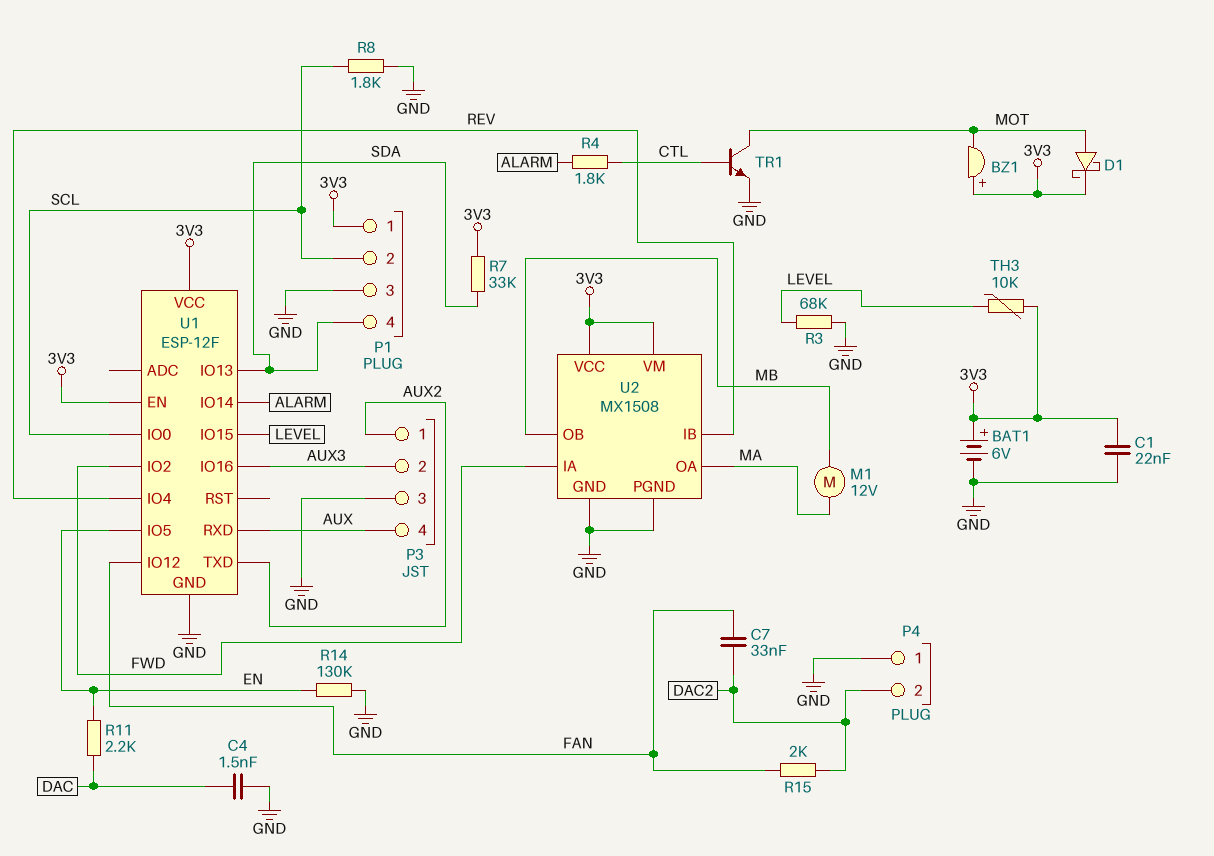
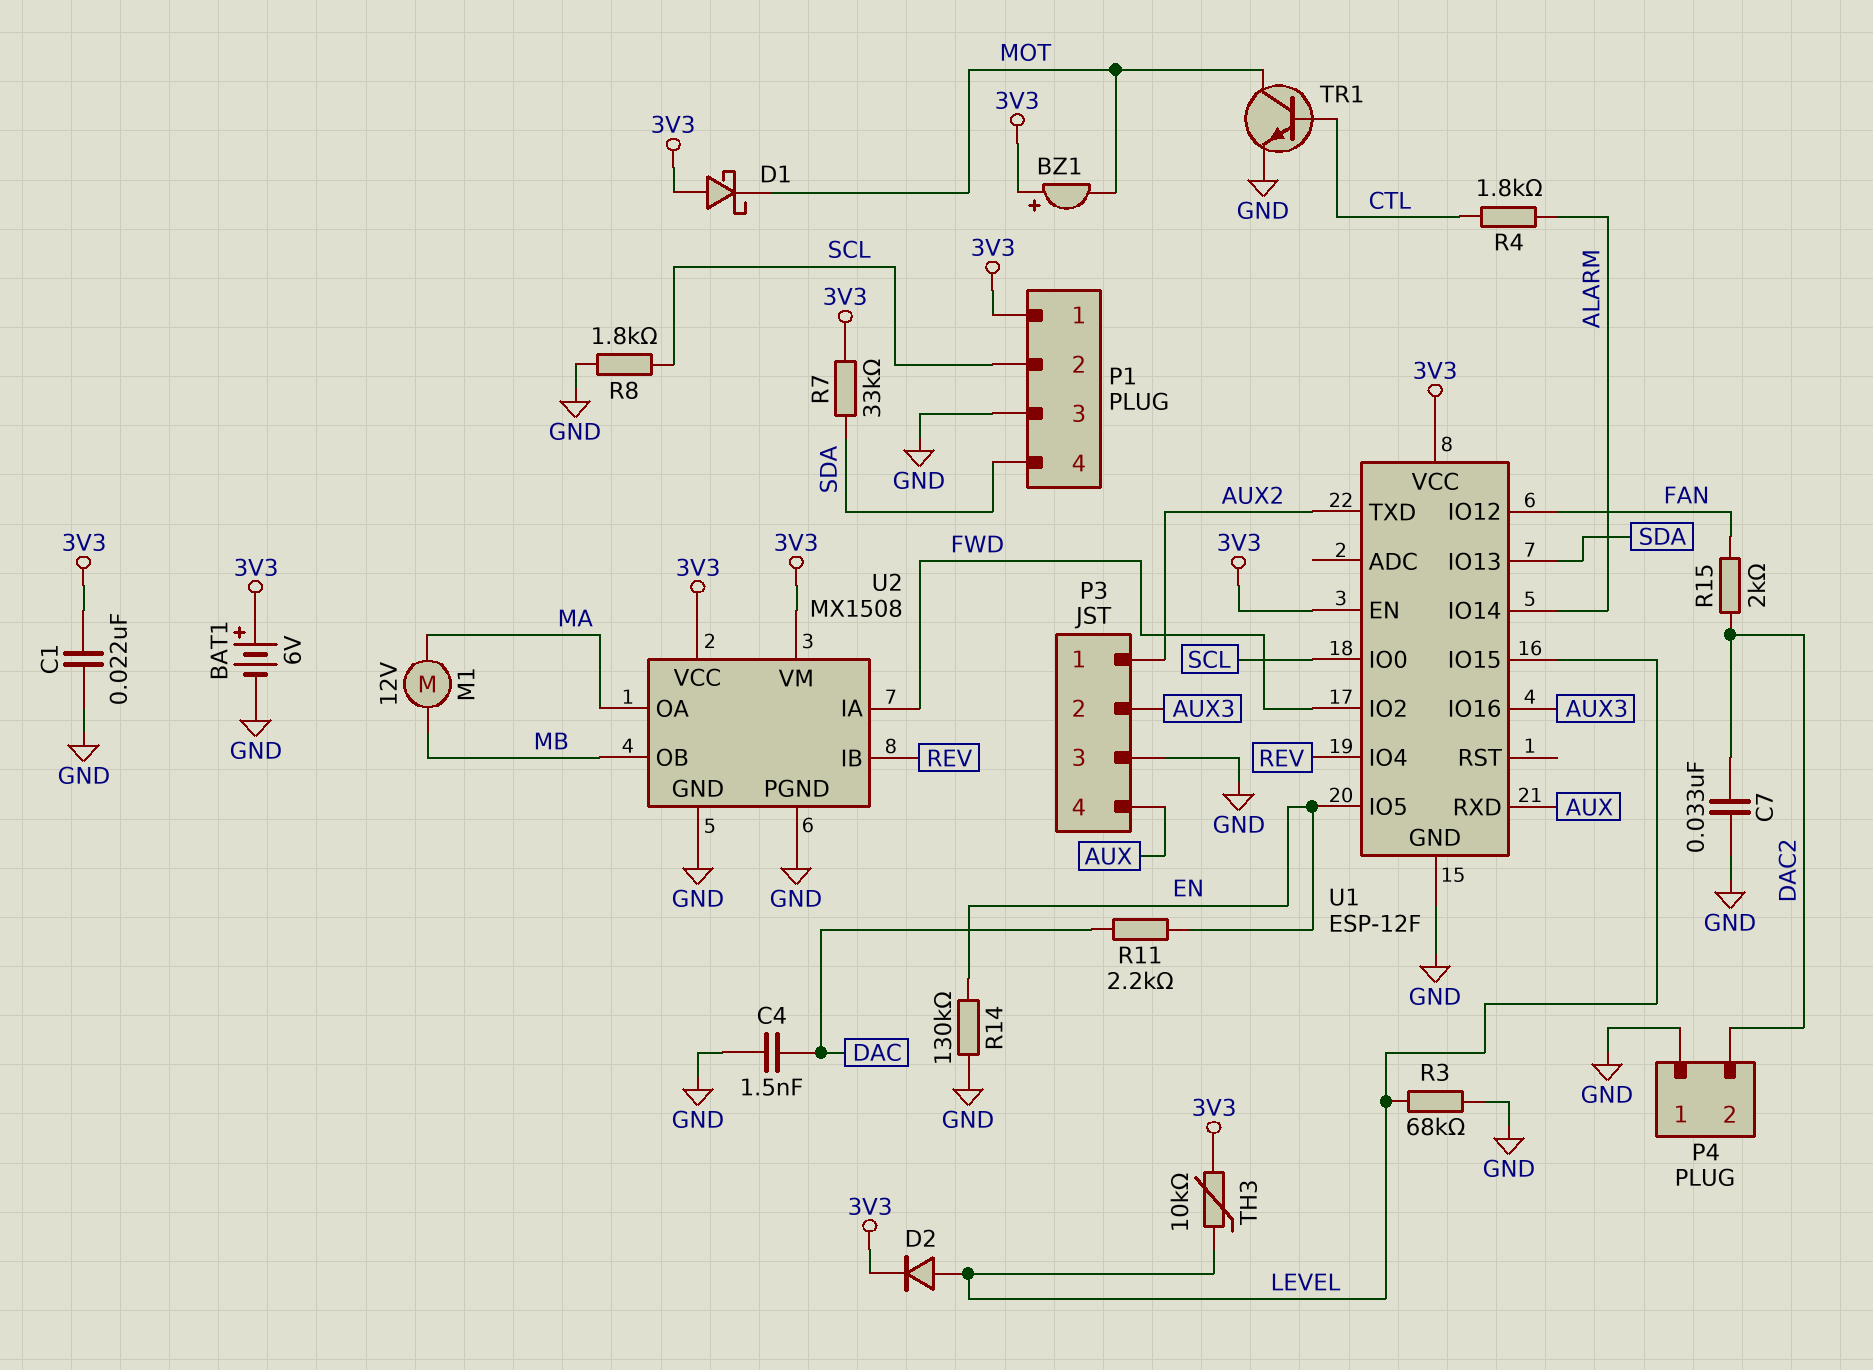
C7: 33nF (DAC2, FAN) -> 33nF (DAC2, GND)
D1: schottky (A MOT, K 3V3) -> schottky (A 3V3, K MOT)
D2: none -> diode (A LEVEL, K 3V3)

